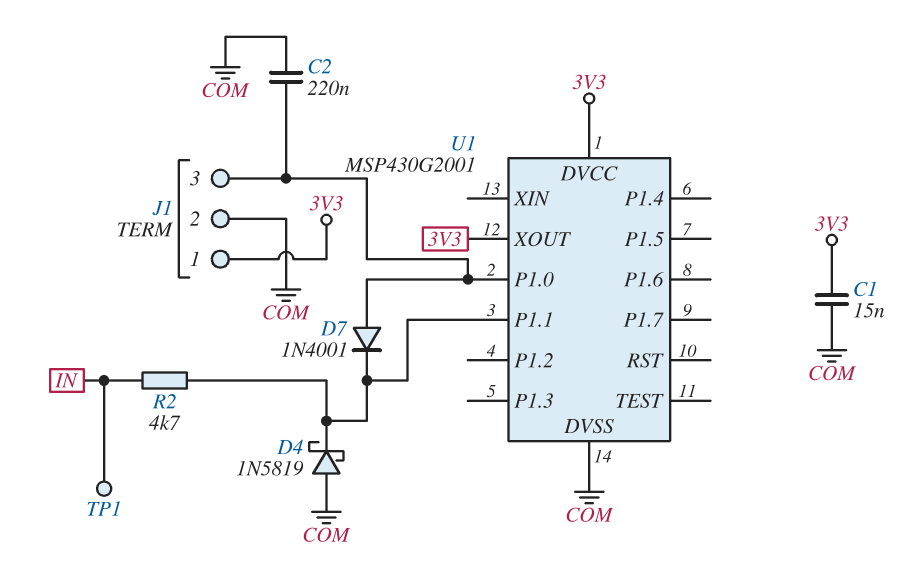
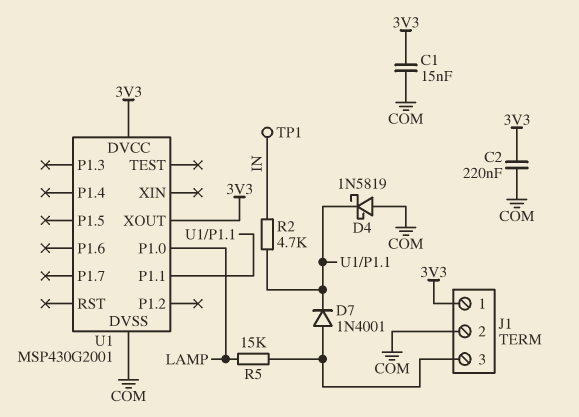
C2: 220nF (COM, J1/3) -> 220nF (3V3, COM)
R5: none -> 15k (J1/3, LAMP)
U1 pin P1.0: J1/3 -> LAMP

